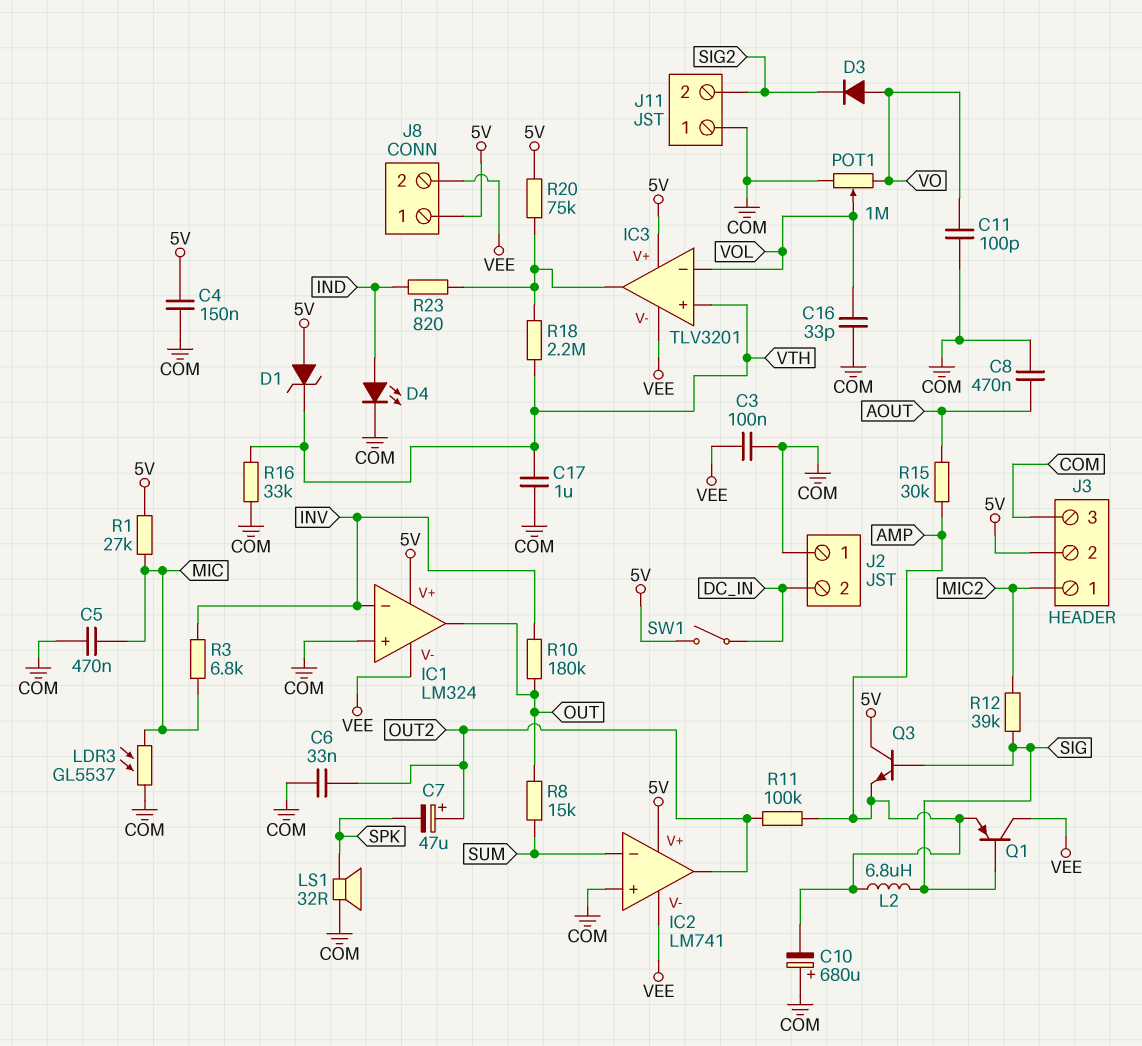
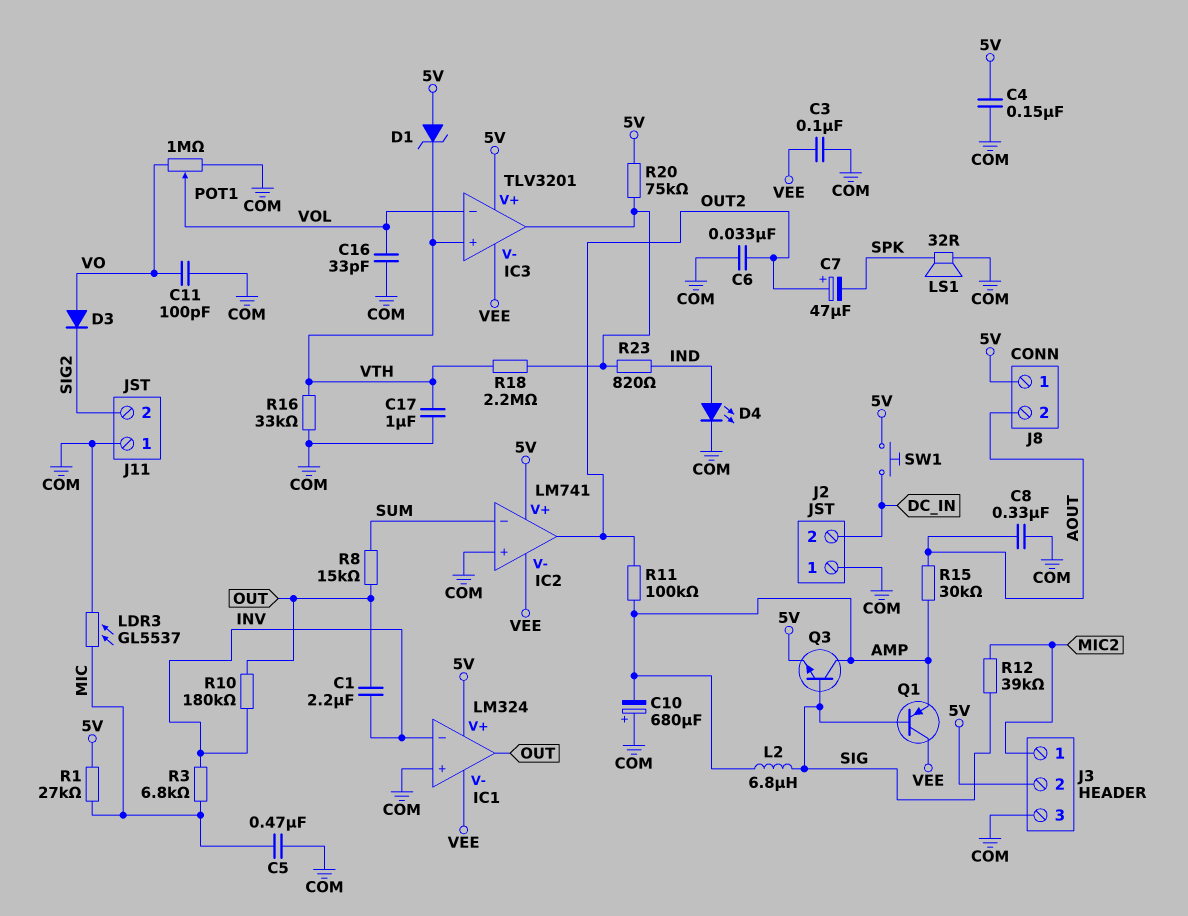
C1: none -> 2.2uF (INV, OUT)
C8: 470nF (AOUT, COM) -> 330nF (AOUT, COM)
J8 pin 2: VEE -> AOUT
Q3: NPN (B SIG, C 5V, E AMP) -> NPN (B SIG, C AMP, E 5V)
SW1: switch (5V, DC_IN) -> button (5V, DC_IN)

